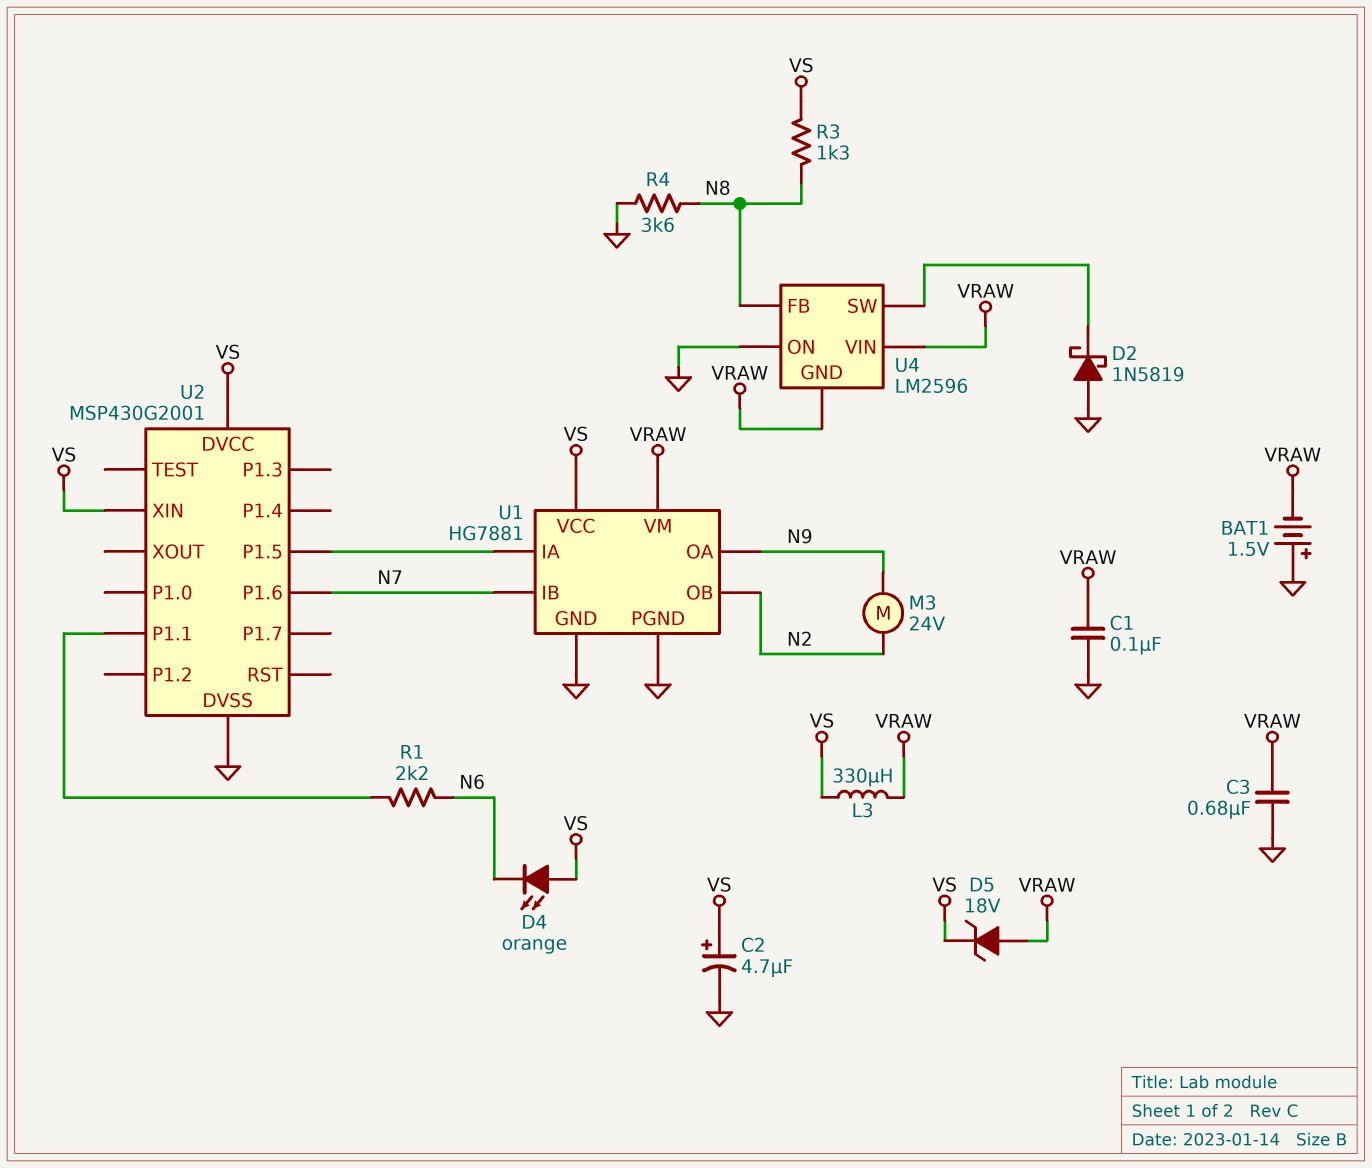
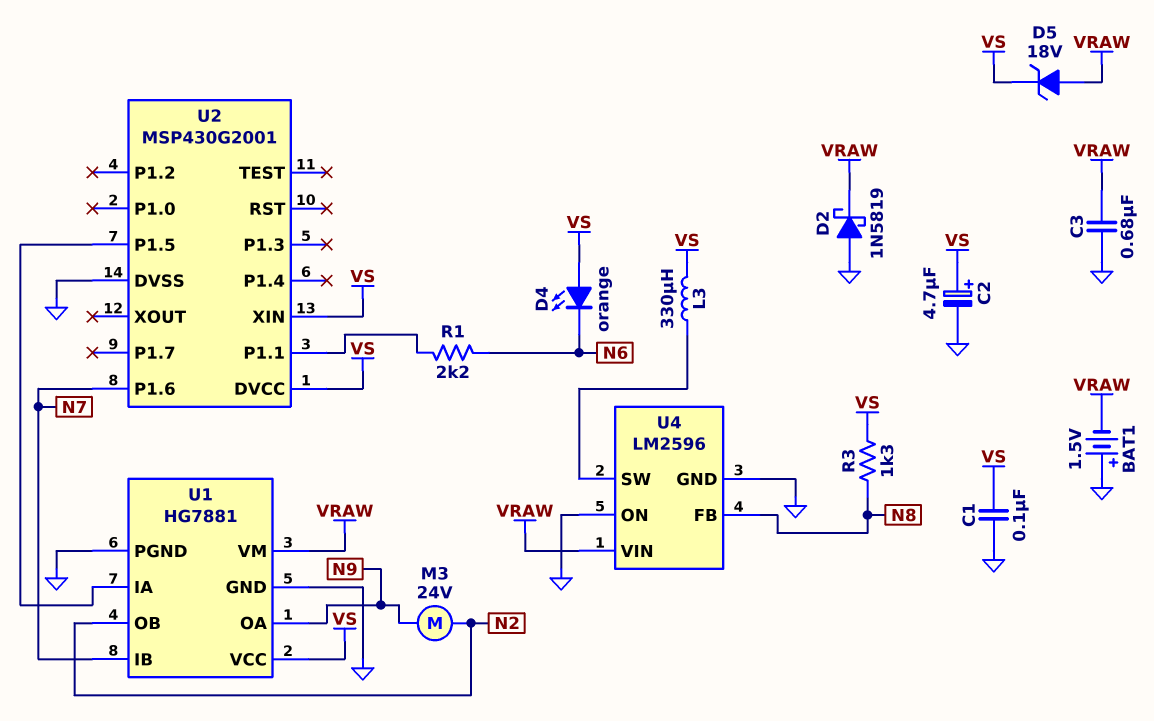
C1: 100nF (GND, VRAW) -> 100nF (GND, VS)
D2: schottky 1N5819 (A GND, K U4/SW) -> schottky 1N5819 (A GND, K VRAW)
L3: 330uH (VRAW, VS) -> 330uH (U4/SW, VS)
R4: 3.6k (GND, N8) -> none
U4 pin GND: VRAW -> GND

